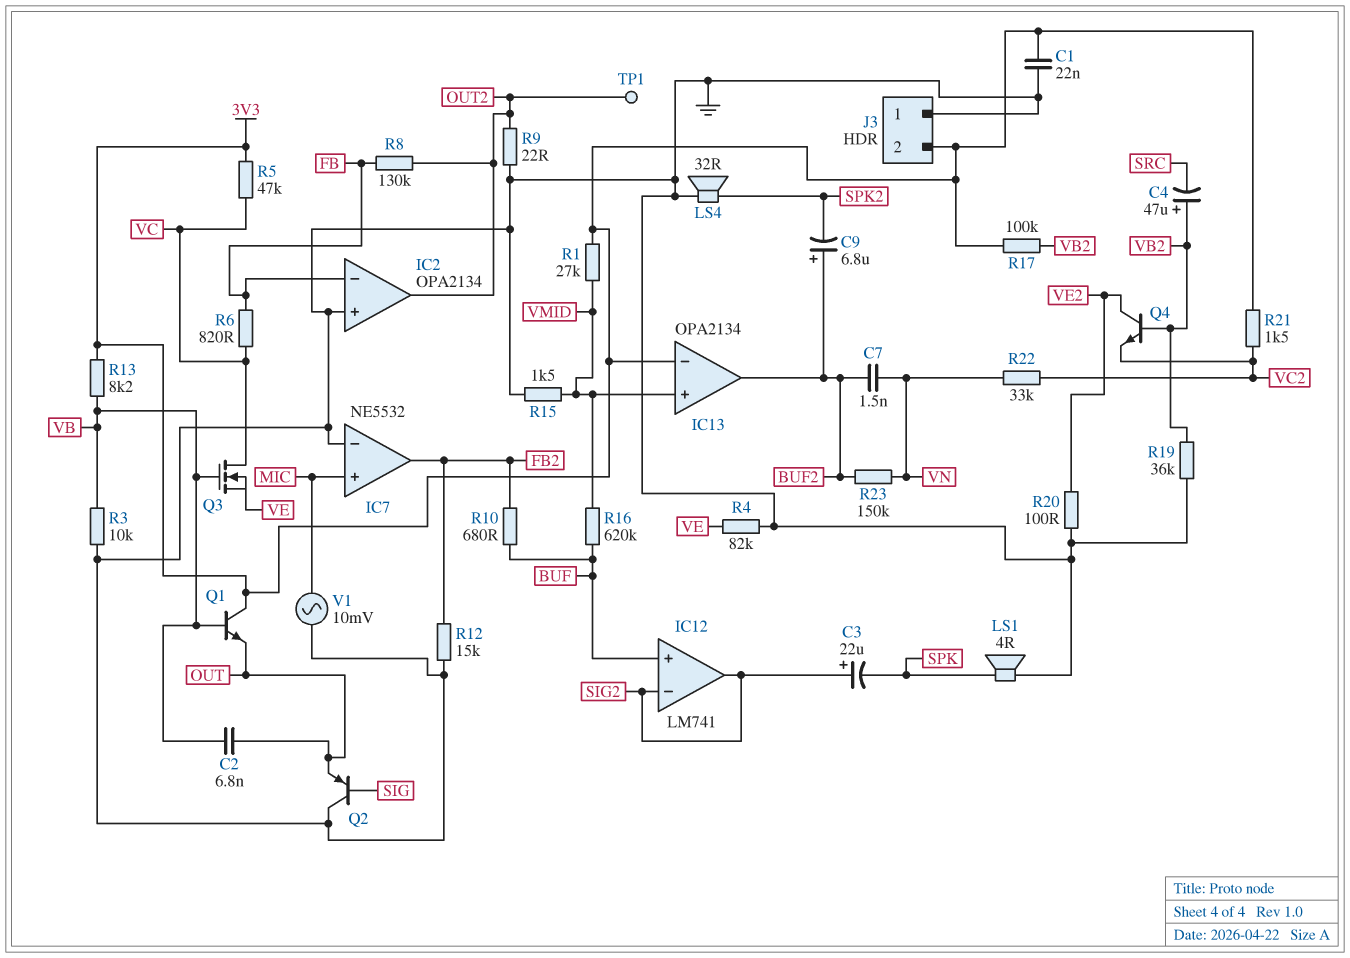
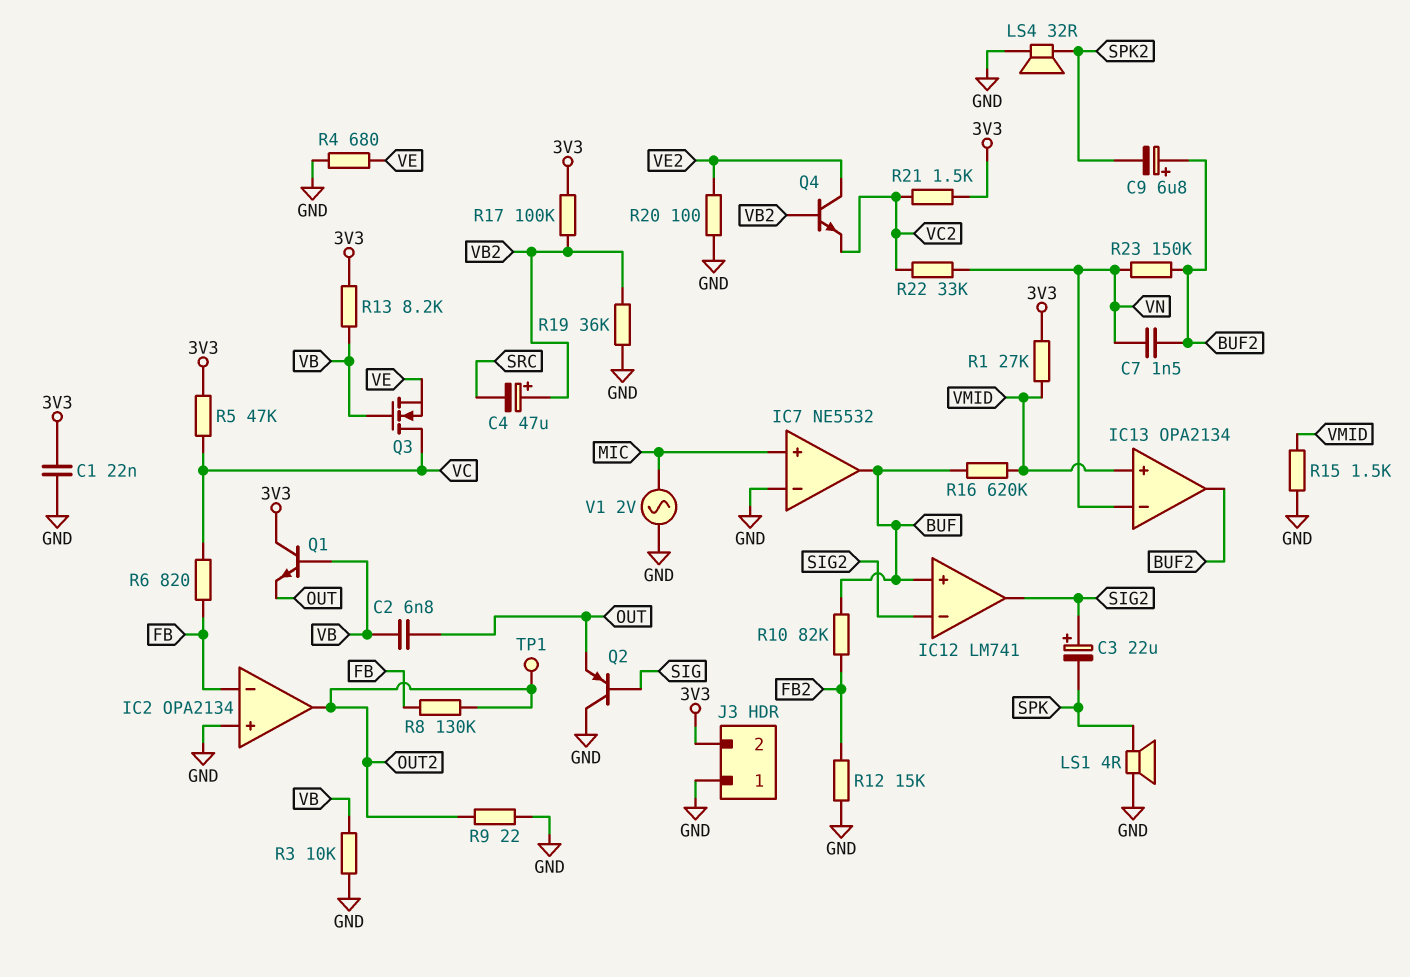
IC7 pin out: FB2 -> BUF
IC13 pin in-: 3V3 -> VN
R4: 82k (GND, VE) -> 680 (GND, VE)
R10: 680 (BUF, FB2) -> 82k (BUF, FB2)
V1: AC 10mV (GND, MIC) -> AC 2V (GND, MIC)

